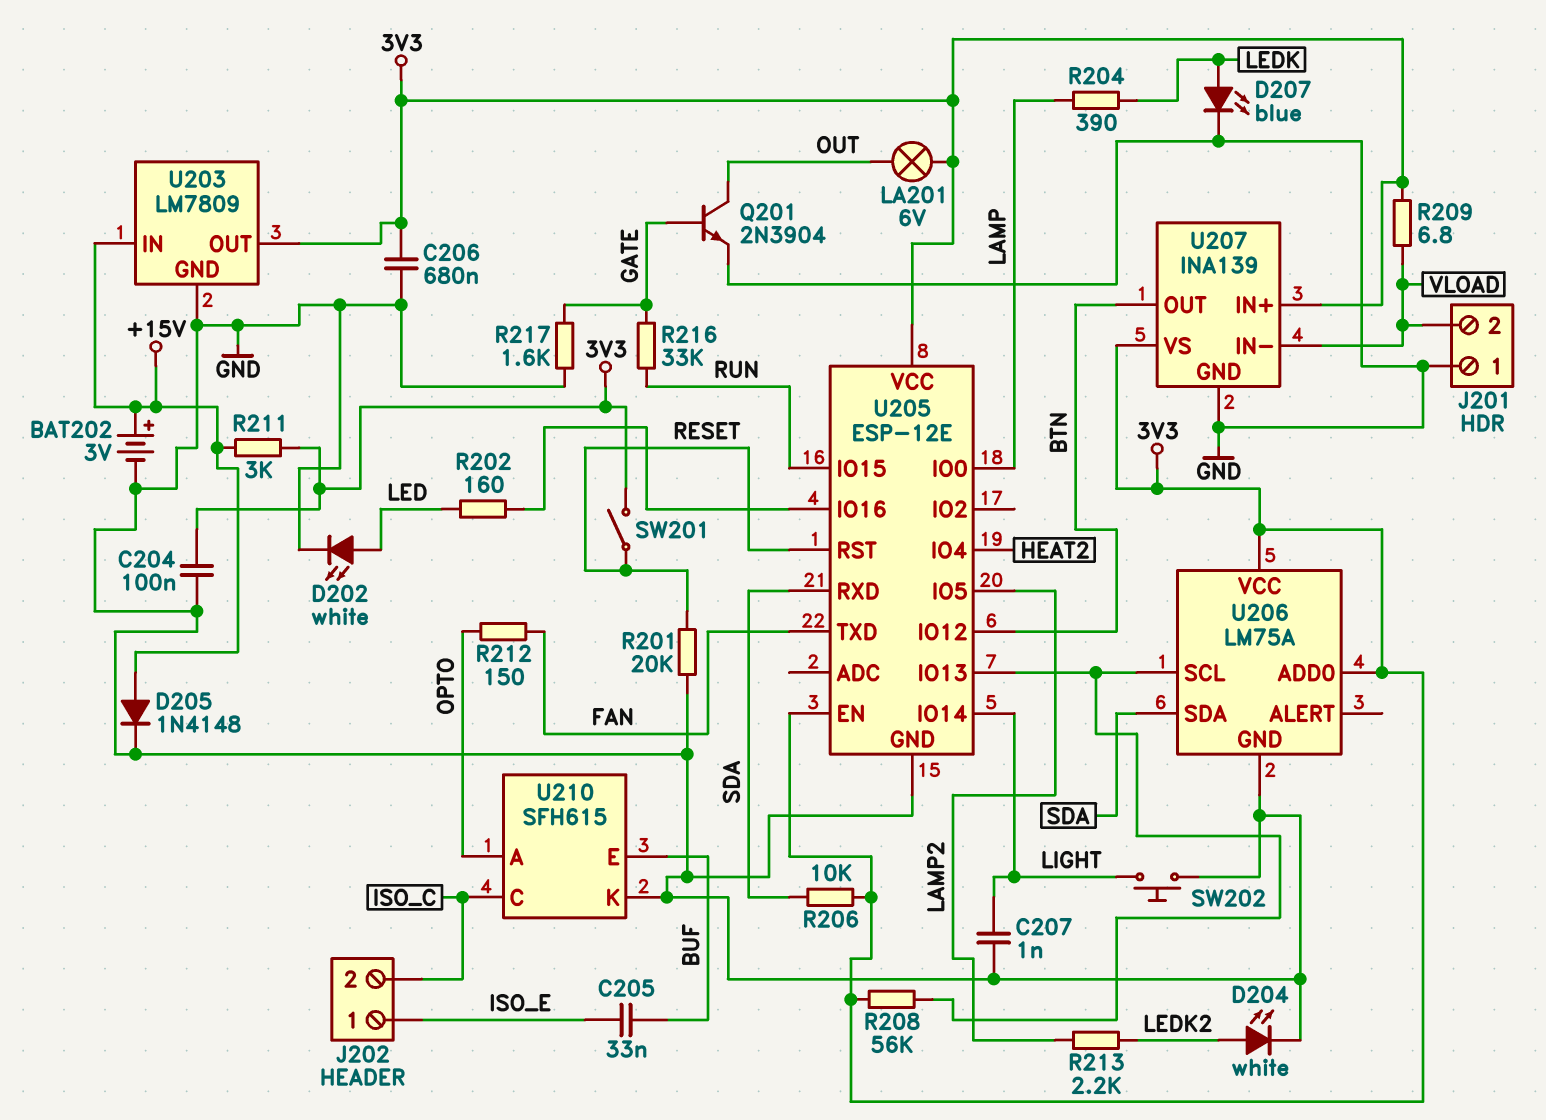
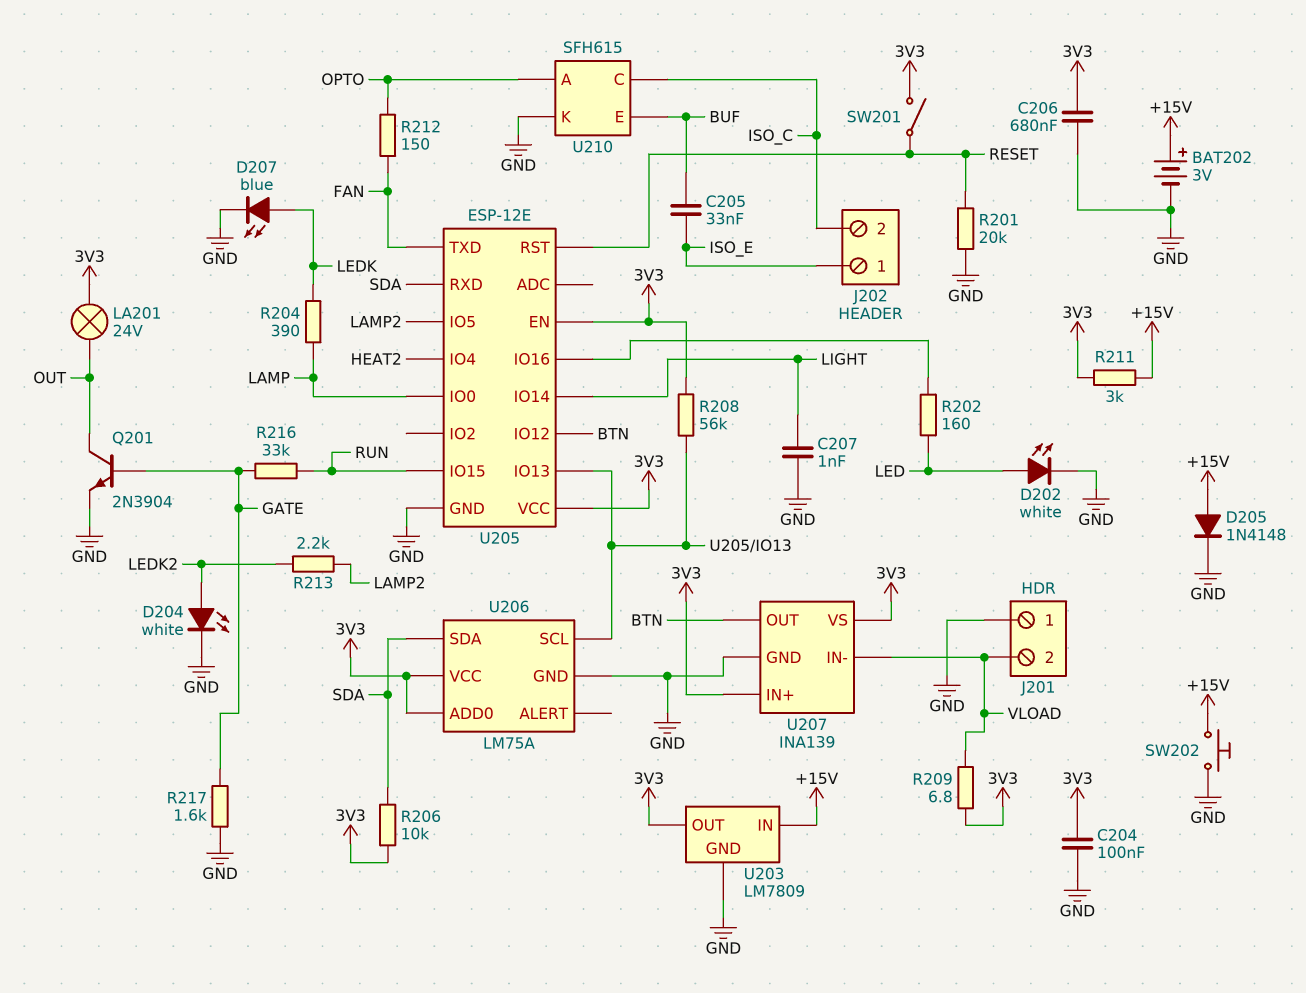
LA201: lamp 6V (3V3, OUT) -> lamp 24V (3V3, OUT)
SW202: button (GND, LIGHT) -> button (+15V, GND)

